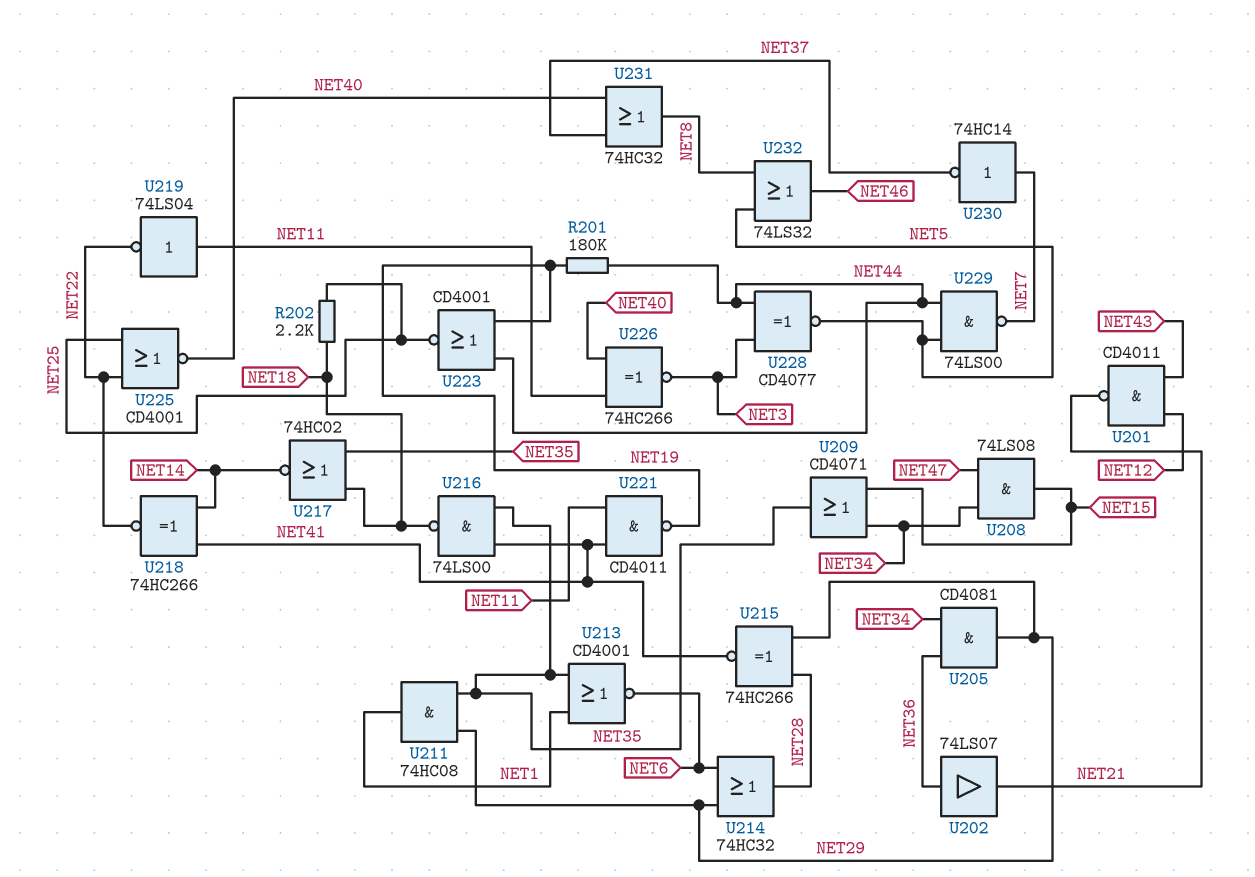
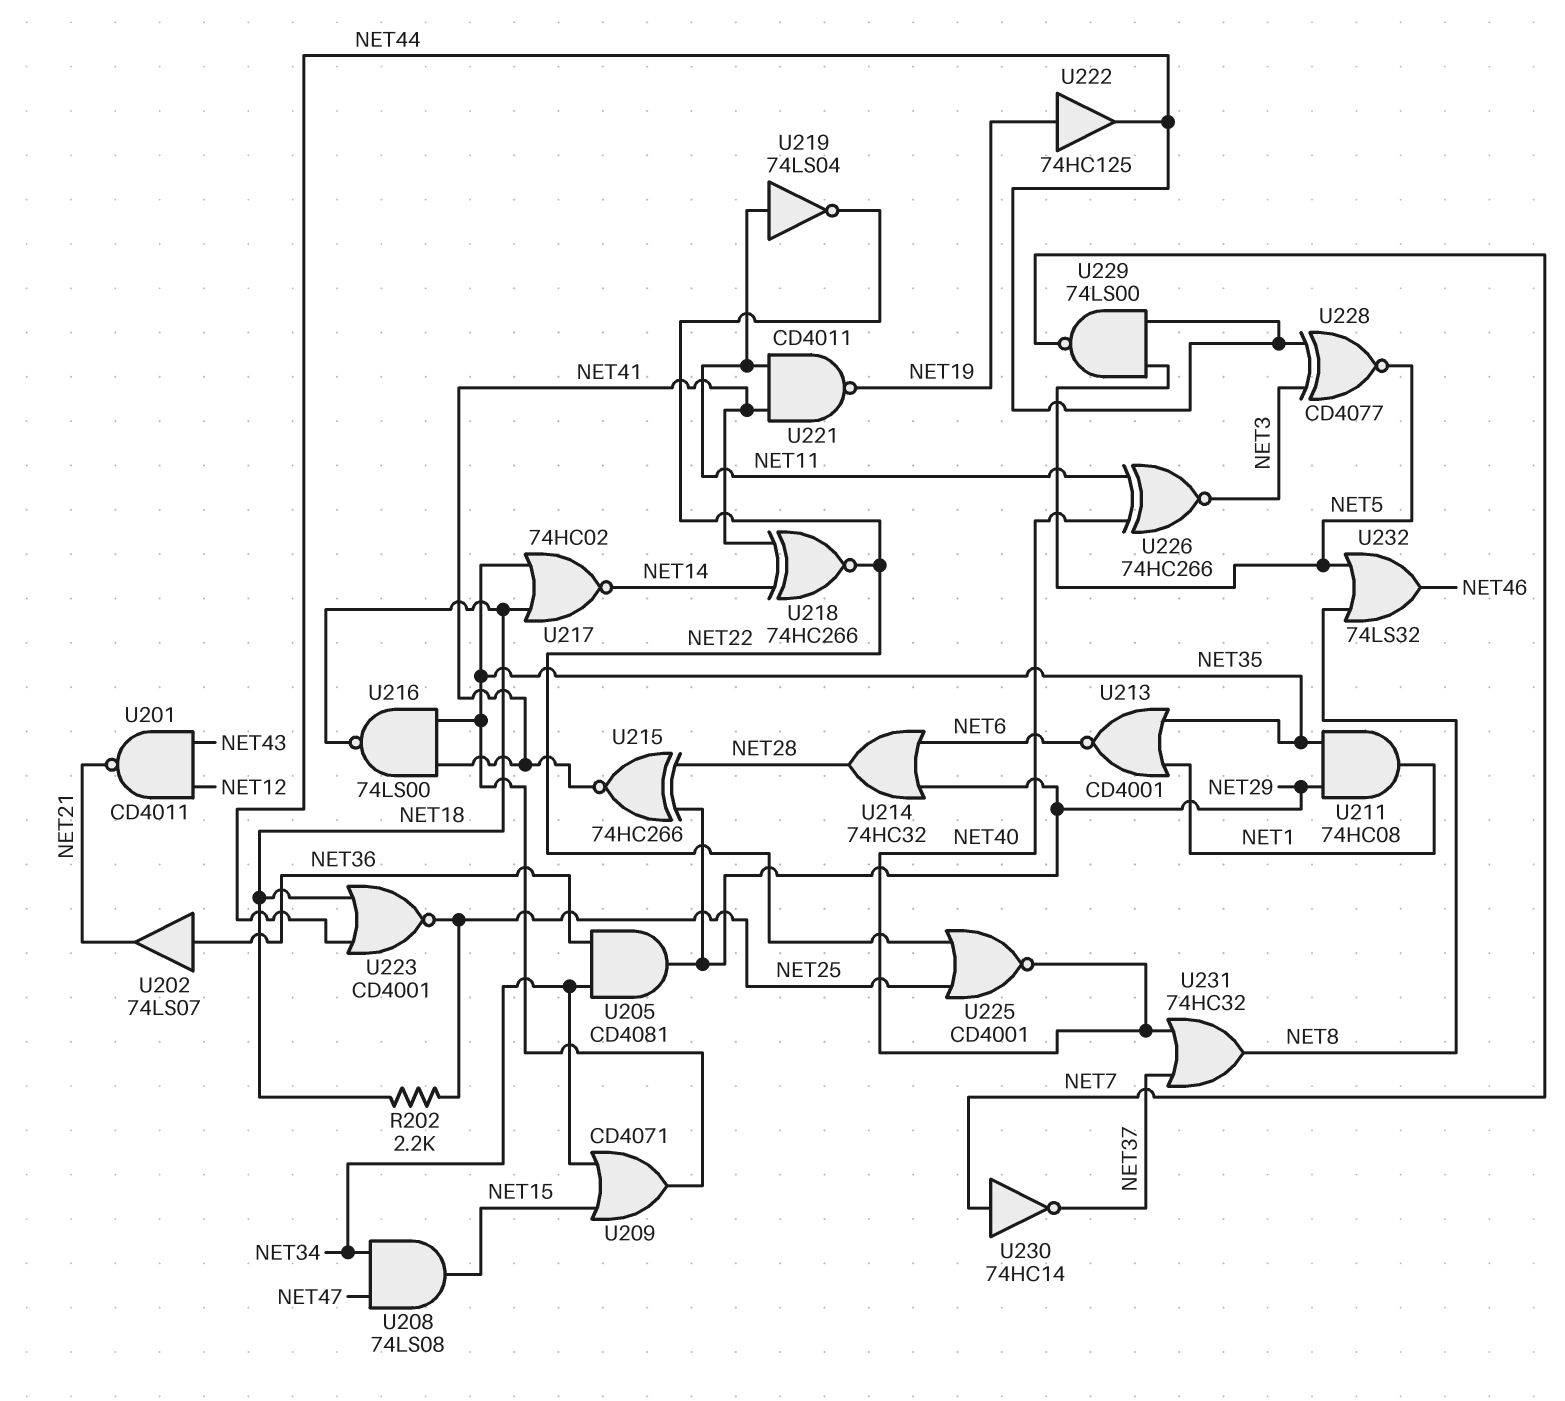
R201: 180k (NET19, NET44) -> none
U222: none -> buffer 74HC125 (in NET19, out NET44)
U223: NOR CD4001 (in NET19, in NET44, out NET25) -> NOR CD4001 (in NET18, in NET44, out NET25)

